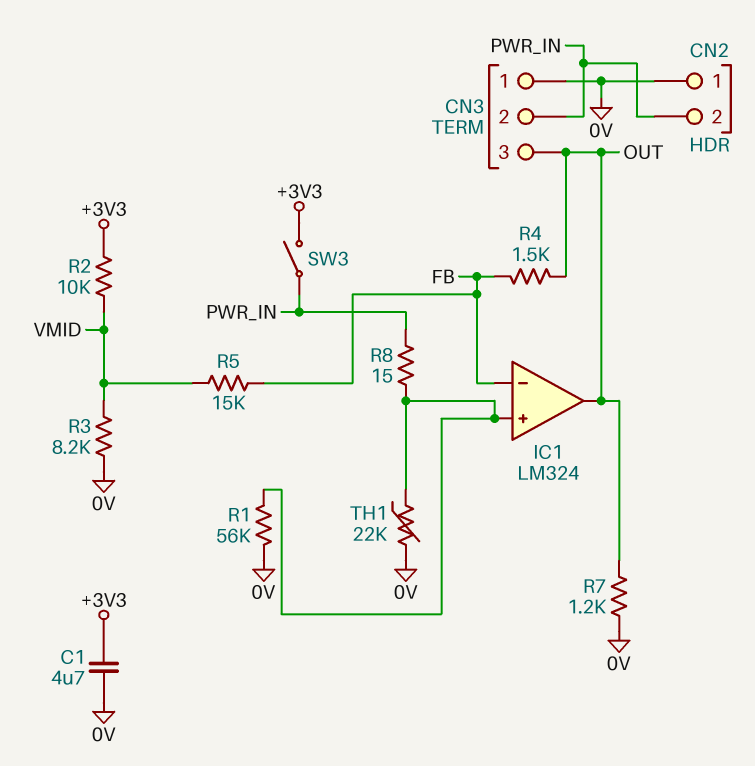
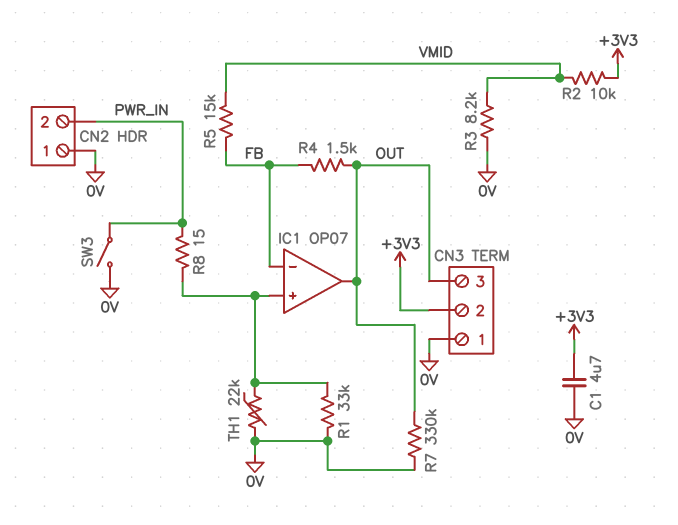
CN3 pin 2: PWR_IN -> +3V3
IC1: LM324 -> OP07
R1: 56k (0V, IC1/in+) -> 33k (0V, IC1/in+)
R7: 1.2k (0V, OUT) -> 330k (0V, OUT)
SW3: switch (+3V3, PWR_IN) -> switch (0V, PWR_IN)

